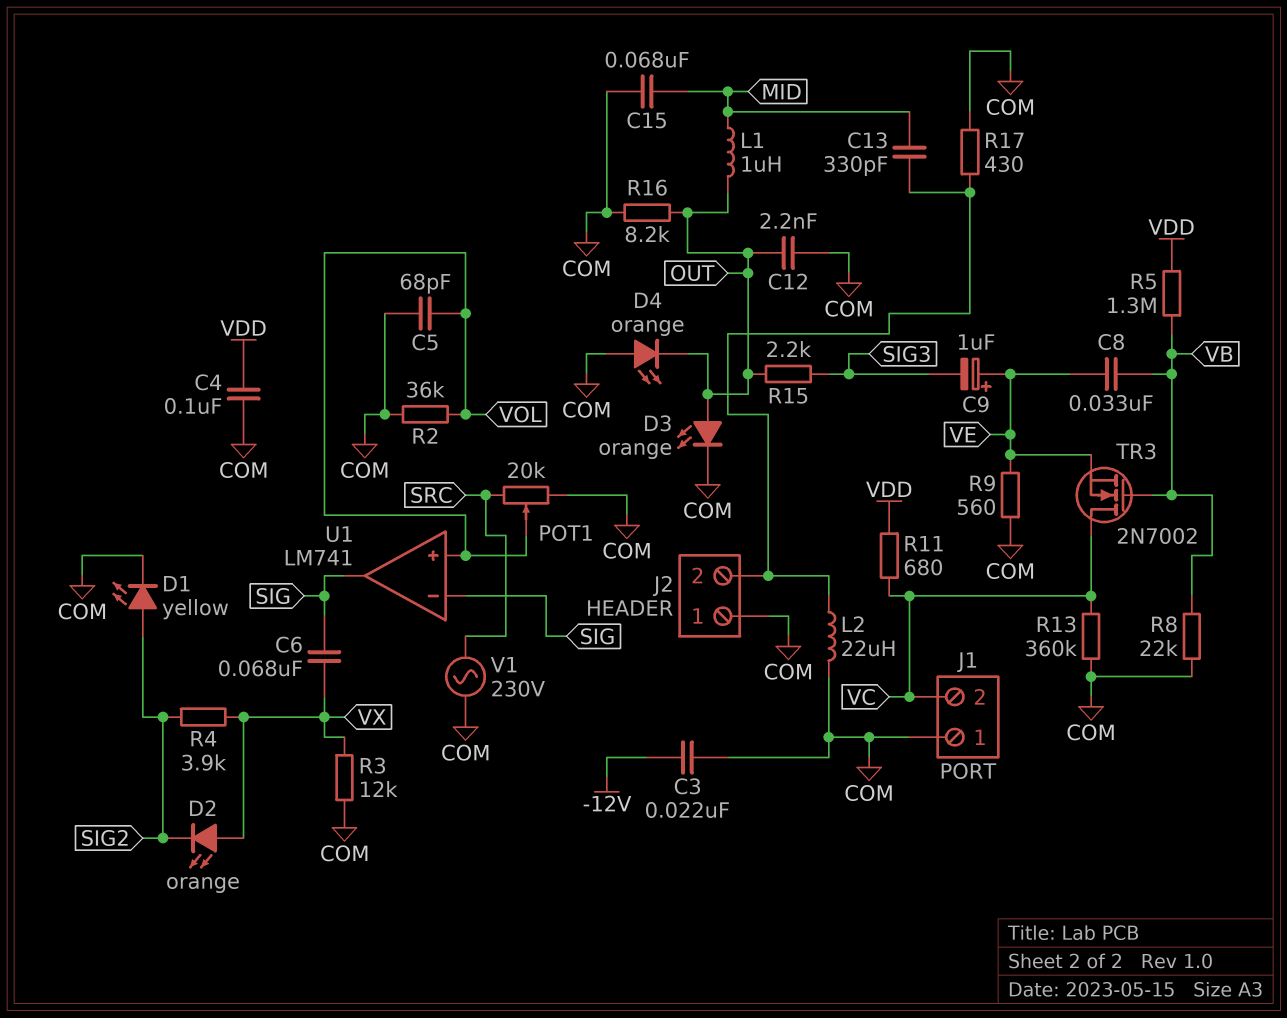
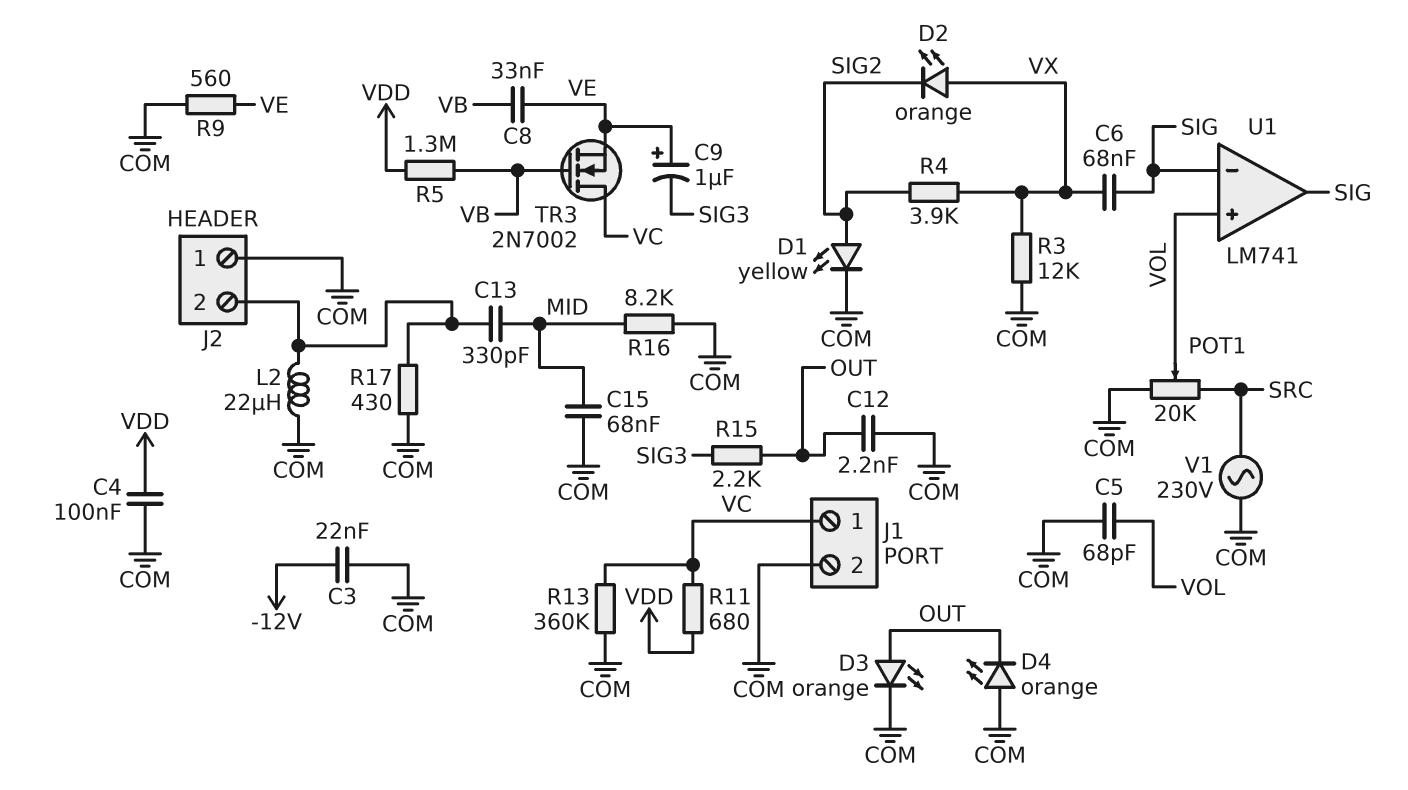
J1 pin 1: COM -> VC
J1 pin 2: VC -> COM
L1: 1uH (MID, OUT) -> none
R2: 36k (COM, VOL) -> none
R8: 22k (COM, VB) -> none
R16: 8.2k (COM, OUT) -> 8.2k (COM, MID)

